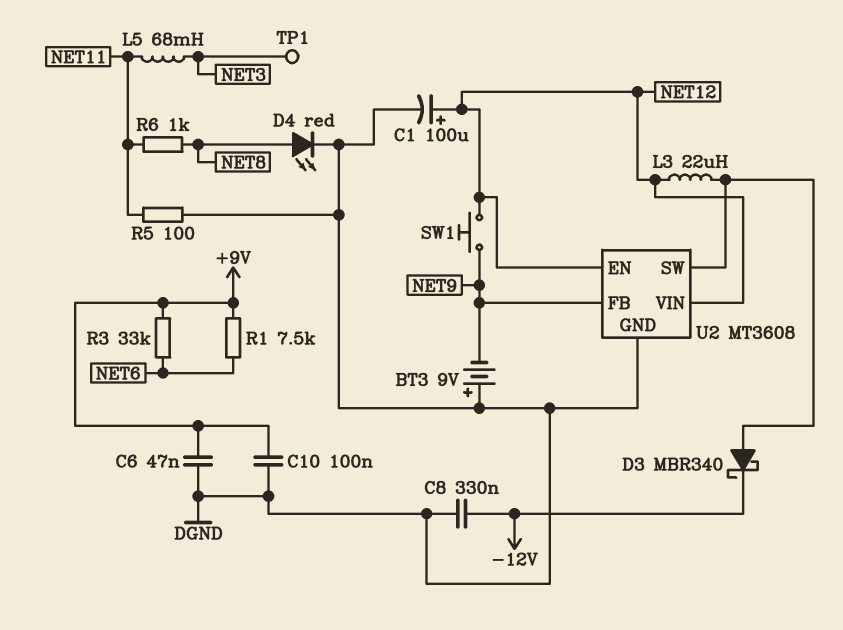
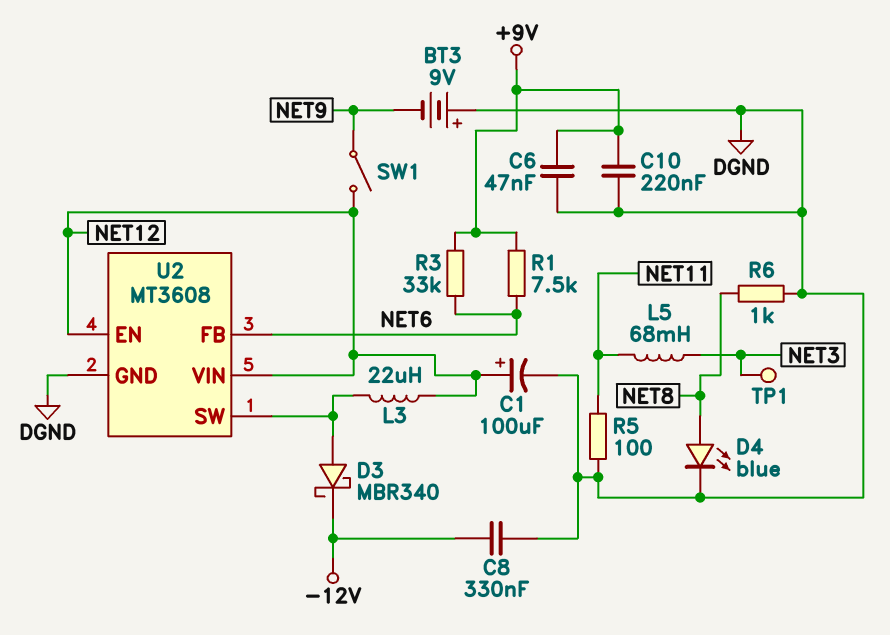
C10: 100nF (+9V, DGND) -> 220nF (+9V, DGND)
D4: LED red (A NET8, K DGND) -> LED blue (A NET8, K DGND)
R6: 1k (NET8, NET11) -> 1k (DGND, NET8)
SW1: button (NET9, NET12) -> switch (NET9, NET12)
U2 pin FB: NET9 -> NET6

